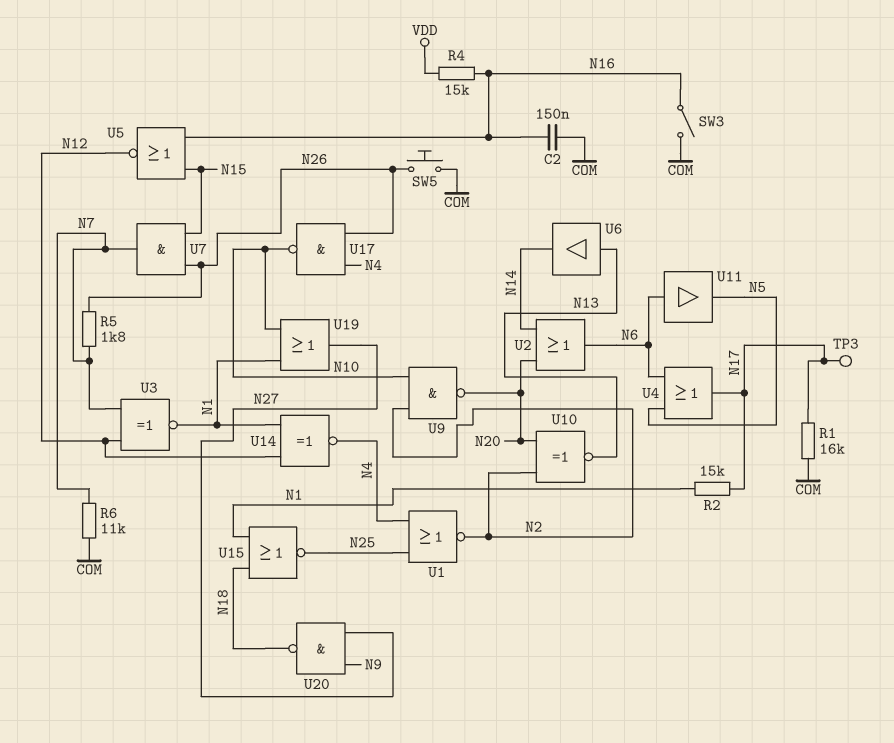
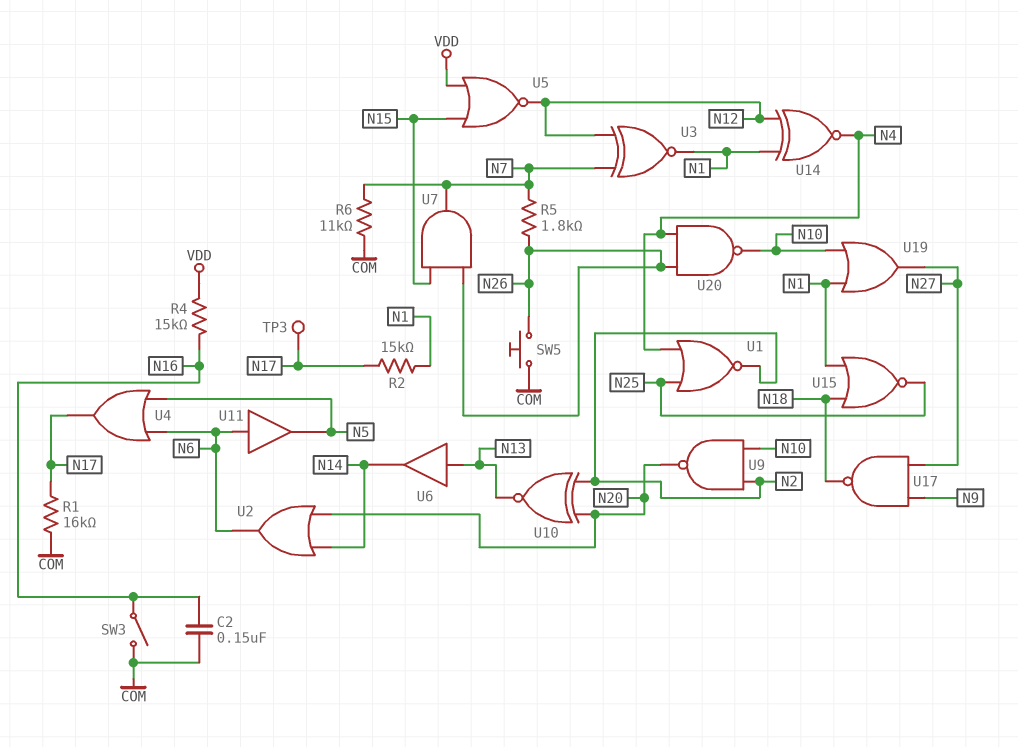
U5: NOR (in N15, in N16, out N12) -> NOR (in N15, in VDD, out N12)
U17: NAND (in N4, in N26, out N10) -> NAND (in N9, in N27, out N18)
U20: NAND (in N9, in N27, out N18) -> NAND (in N4, in N26, out N10)

